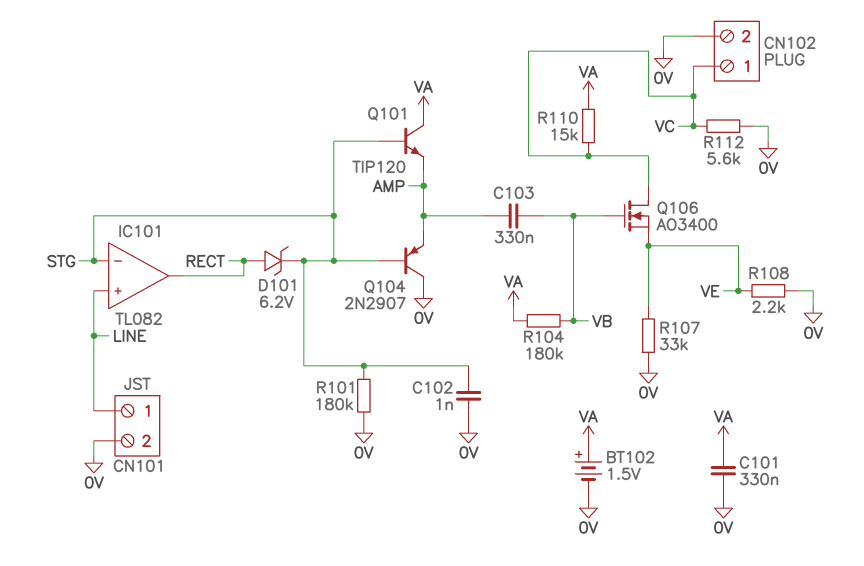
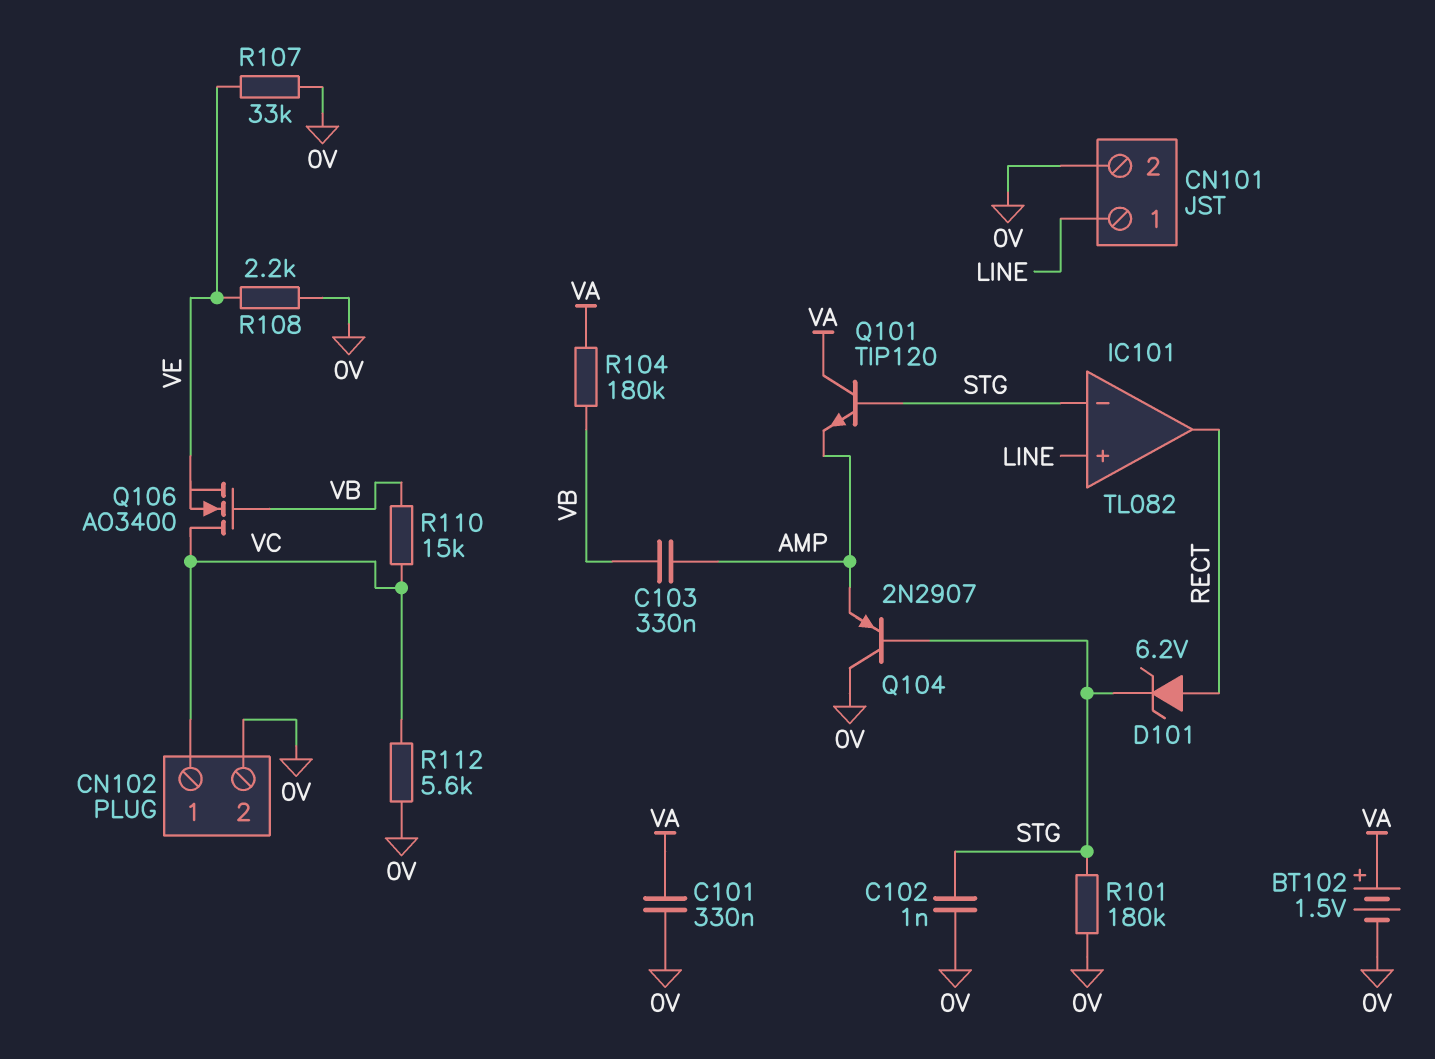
R110: 15k (VA, VC) -> 15k (VB, VC)

